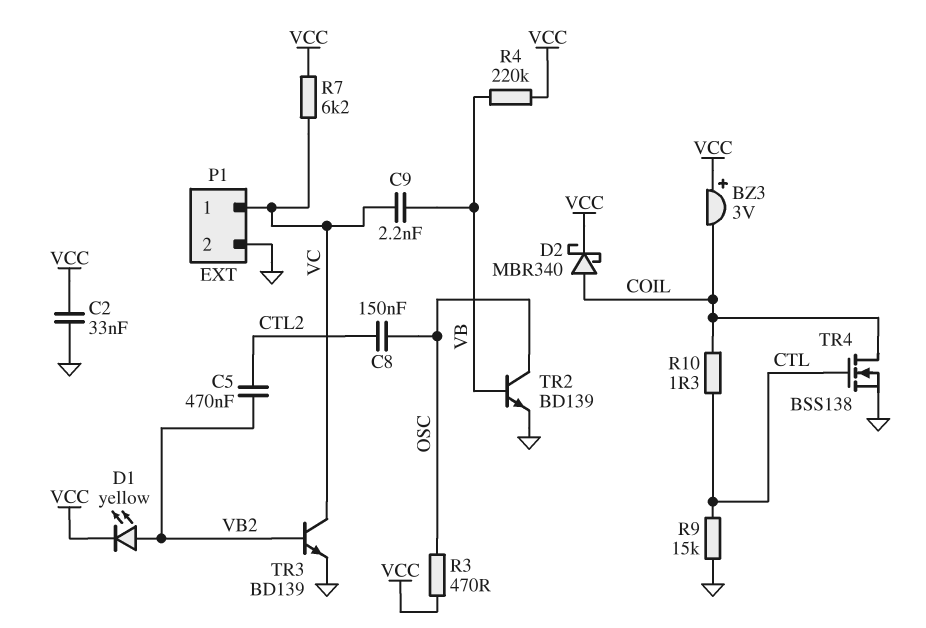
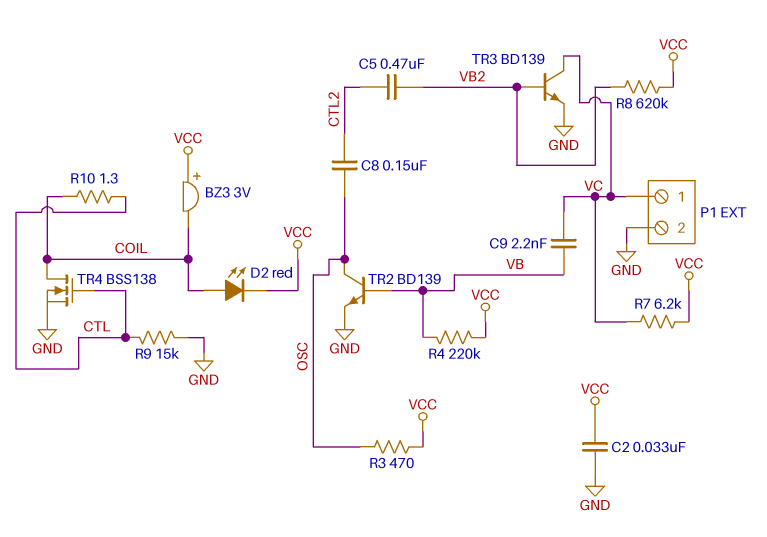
D1: LED yellow (A VB2, K VCC) -> none
D2: schottky MBR340 (A COIL, K VCC) -> LED red (A COIL, K VCC)
R8: none -> 620k (VB2, VCC)

